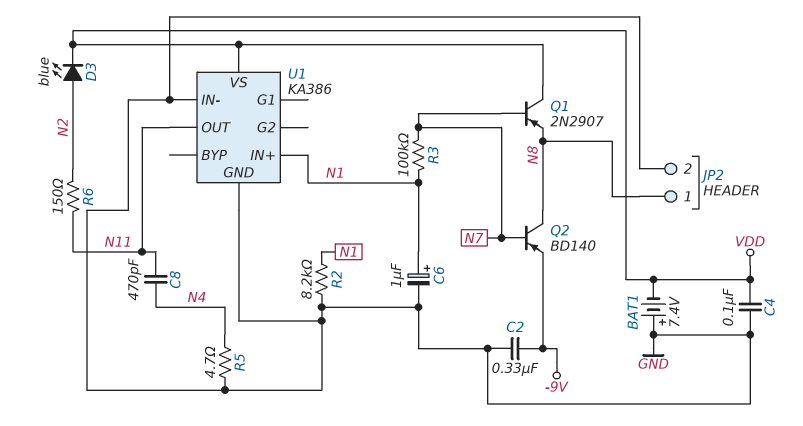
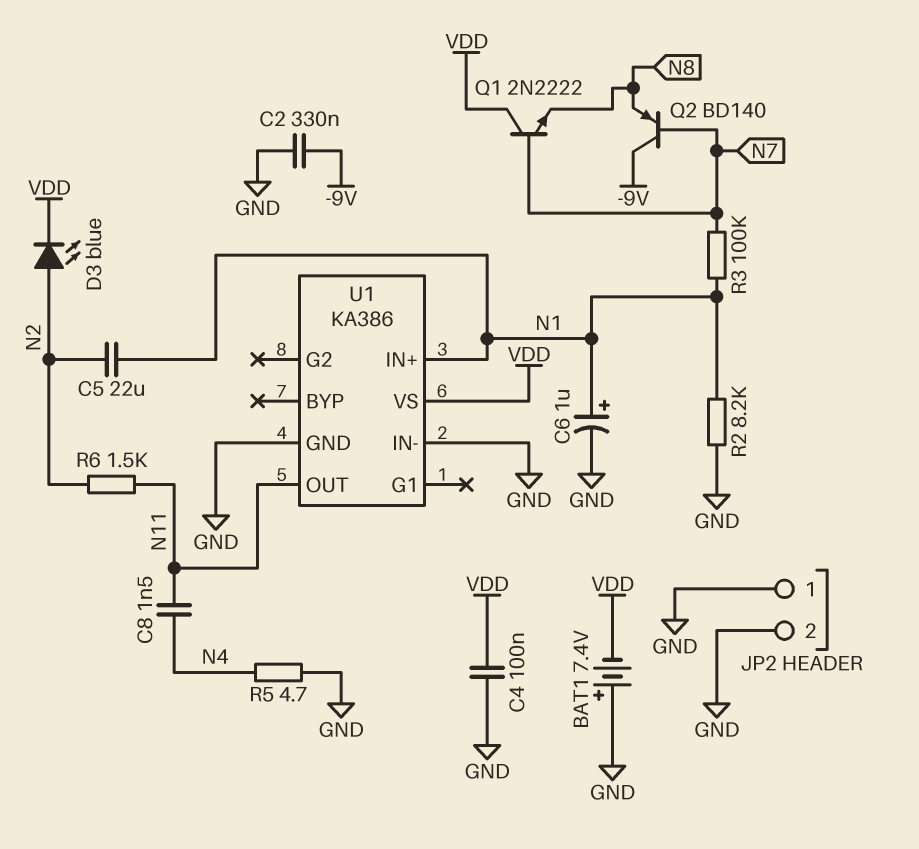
C5: none -> 22uF (N1, N2)
C8: 470pF (N4, N11) -> 1.5nF (N4, N11)
JP2 pin 1: N8 -> GND
Q1: PNP 2N2907 (B N7, C VDD, E N8) -> NPN 2N2222 (B N7, C VDD, E N8)
Q2: PNP BD140 (B N7, C N8, E -9V) -> PNP BD140 (B N7, C -9V, E N8)
R6: 150 (N2, N11) -> 1.5k (N2, N11)

